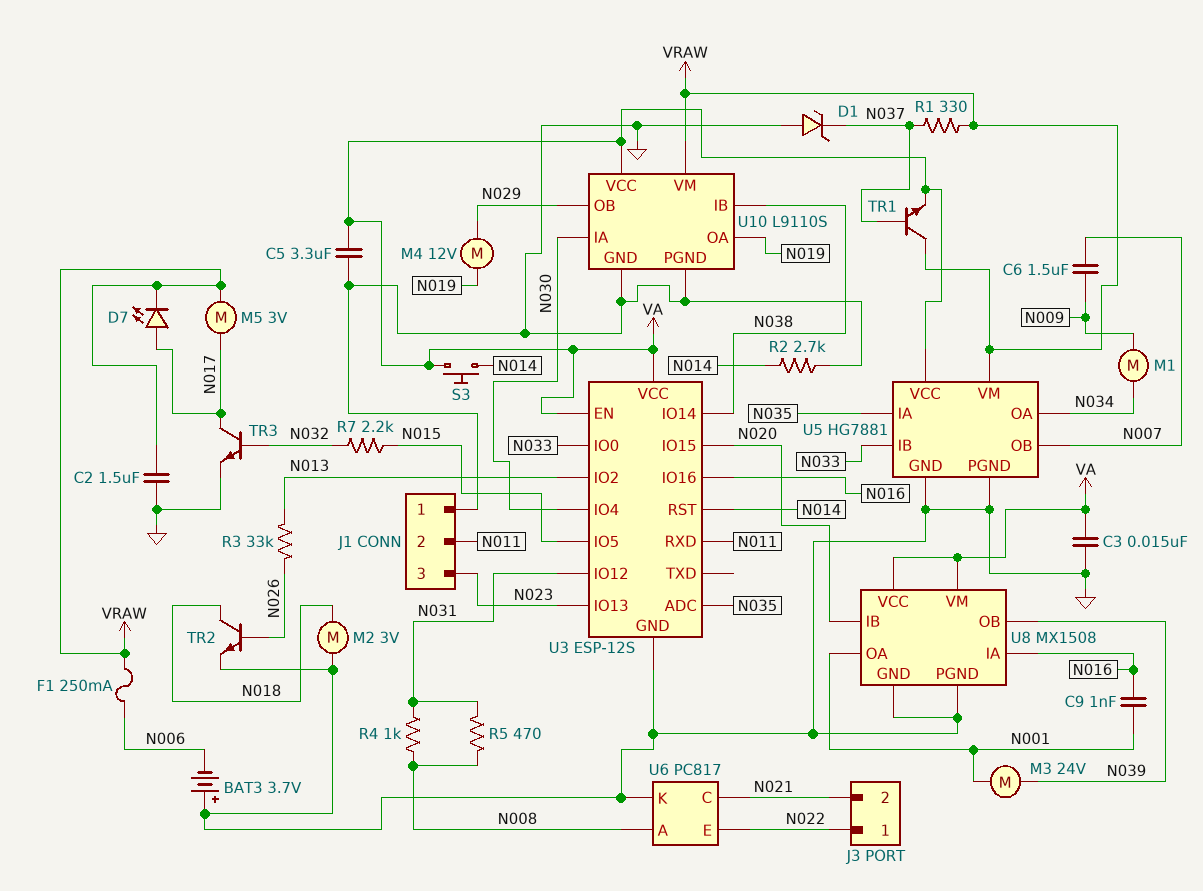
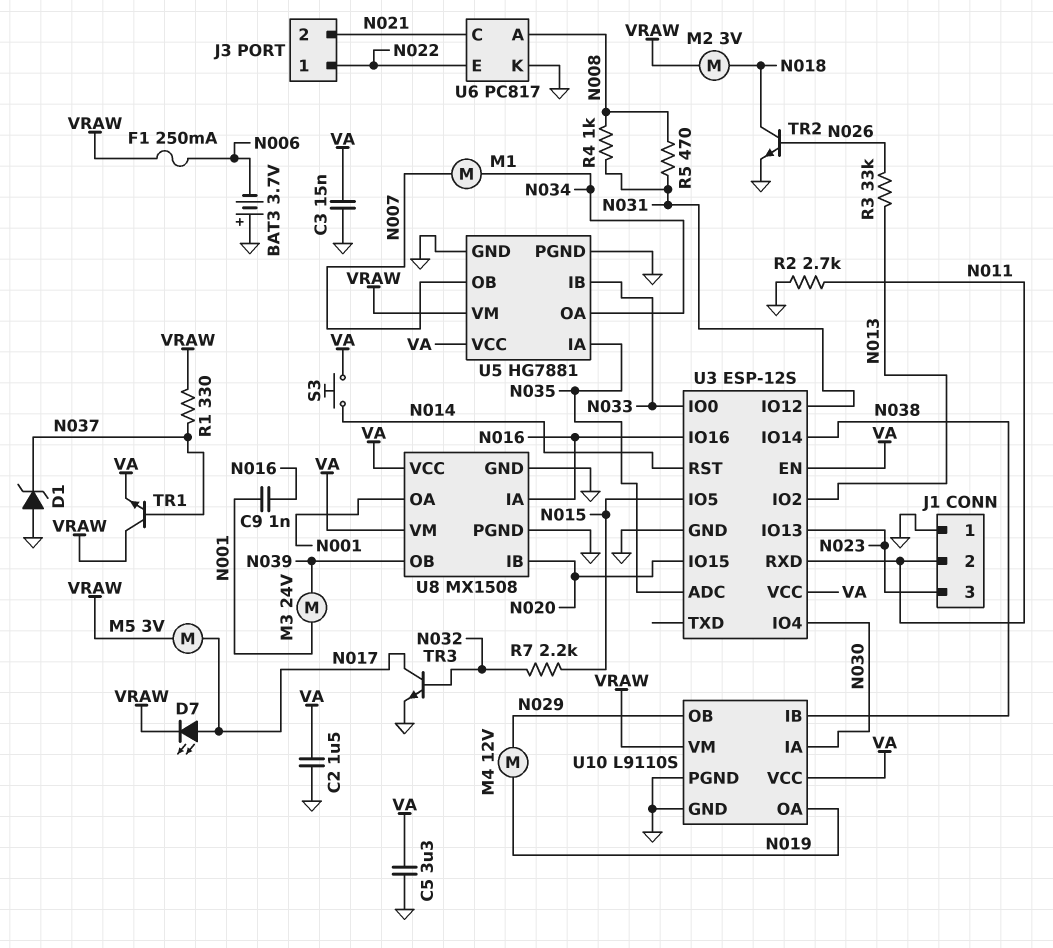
C2: 1.5uF (GND, VRAW) -> 1.5uF (GND, VA)
C6: 1.5uF (N007, N009) -> none
M1: motor (N009, N034) -> motor (N007, N034)
M2: motor 3V (GND, N018) -> motor 3V (N018, VRAW)
R2: 2.7k (GND, N014) -> 2.7k (GND, N011)

